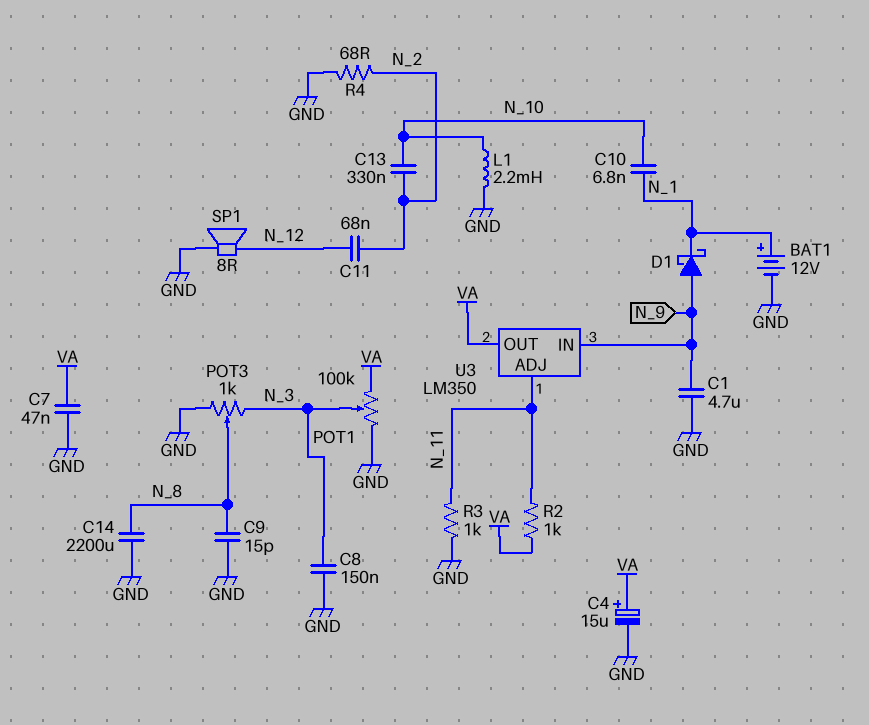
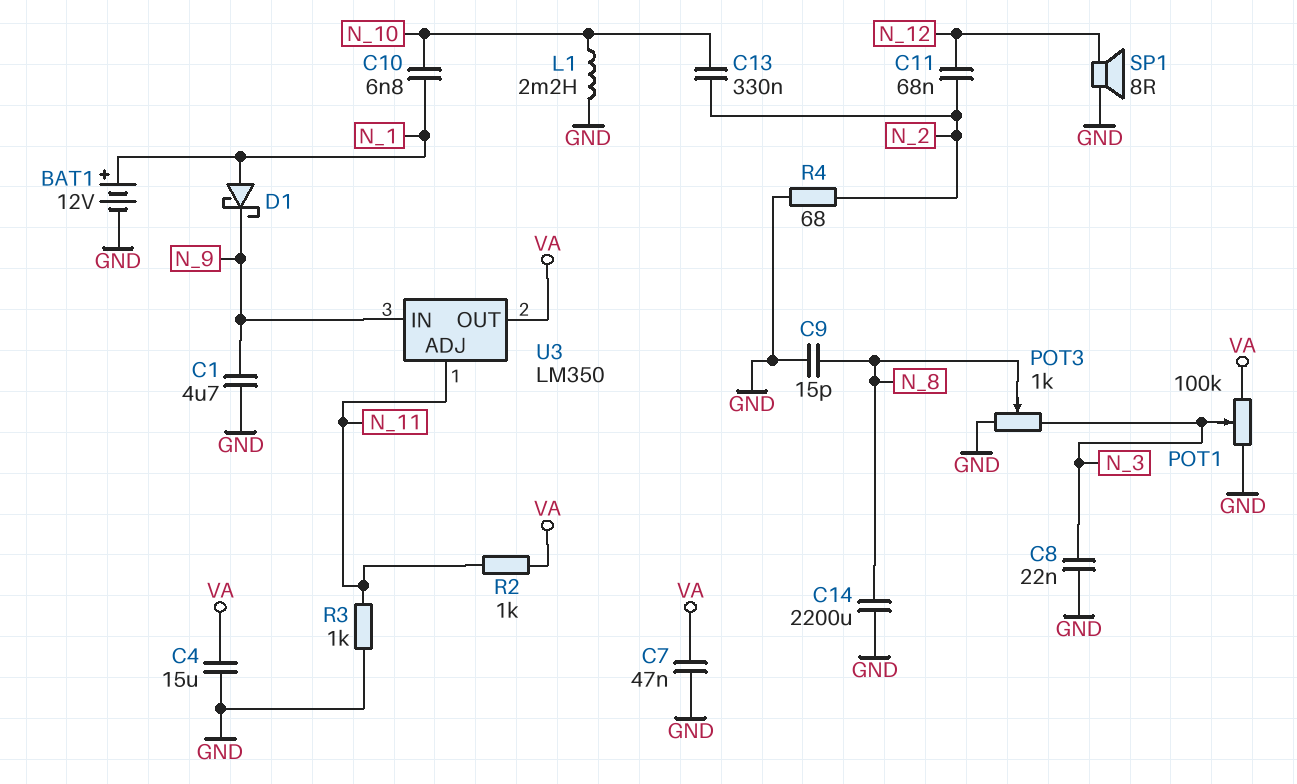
C4: 15uF (plus VA, minus GND) -> 15uF (GND, VA)
C8: 150nF (GND, N_3) -> 22nF (GND, N_3)
D1: schottky (A N_9, K N_1) -> schottky (A N_1, K N_9)

